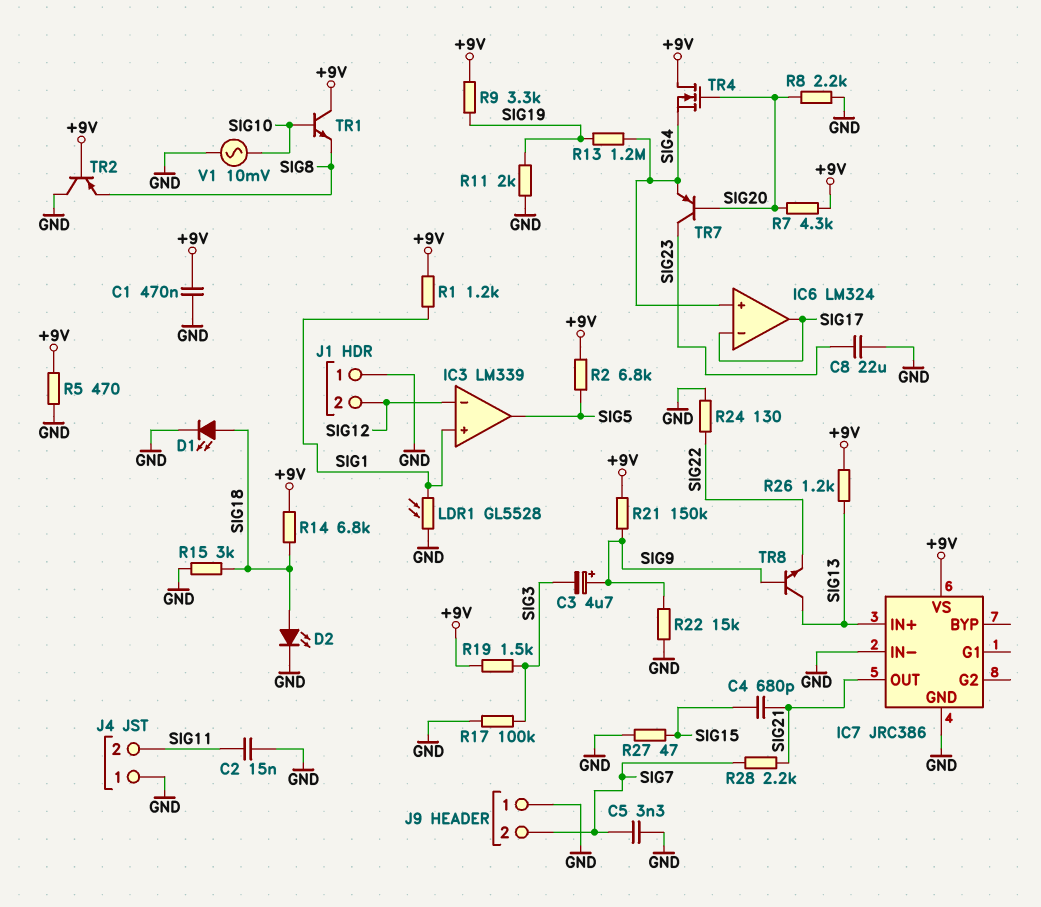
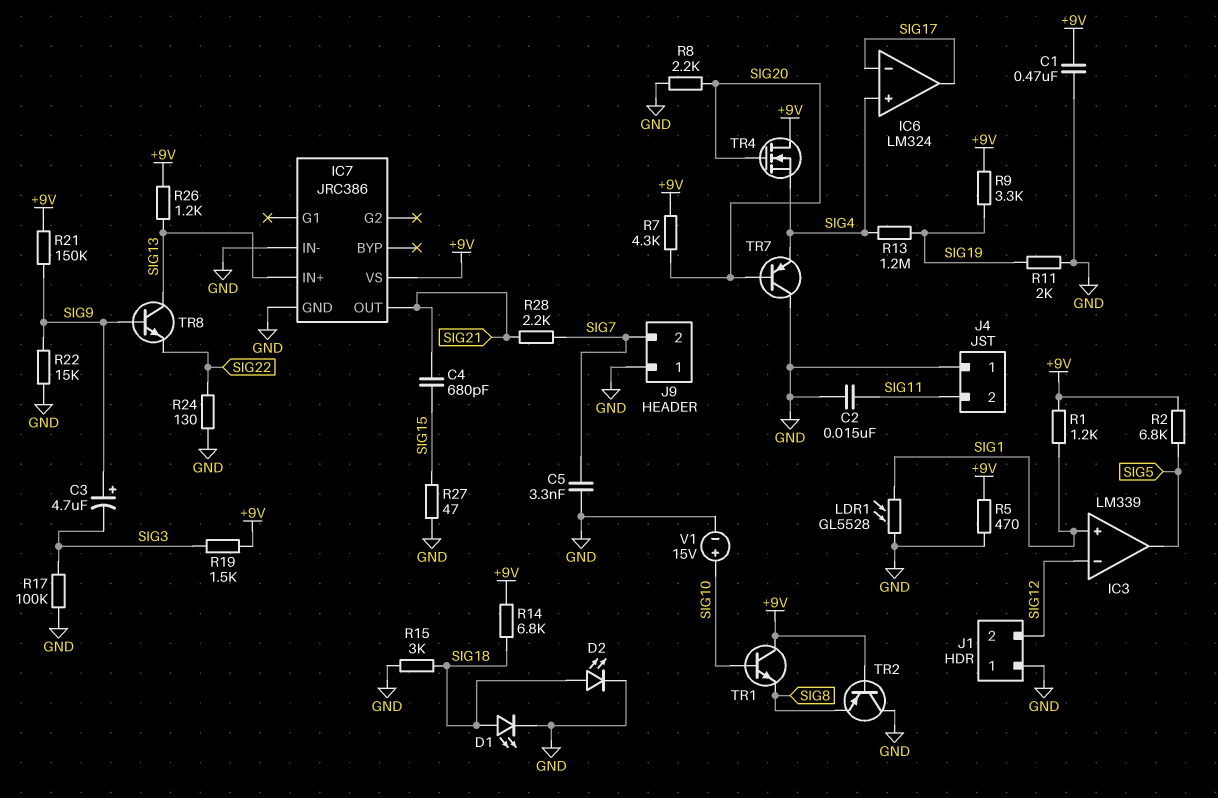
C8: 22uF (GND, SIG23) -> none
TR7: PNP (B SIG20, C SIG23, E SIG4) -> PNP (B SIG20, C GND, E SIG4)
V1: AC 10mV (GND, SIG10) -> 15V (plus SIG10, minus GND)

